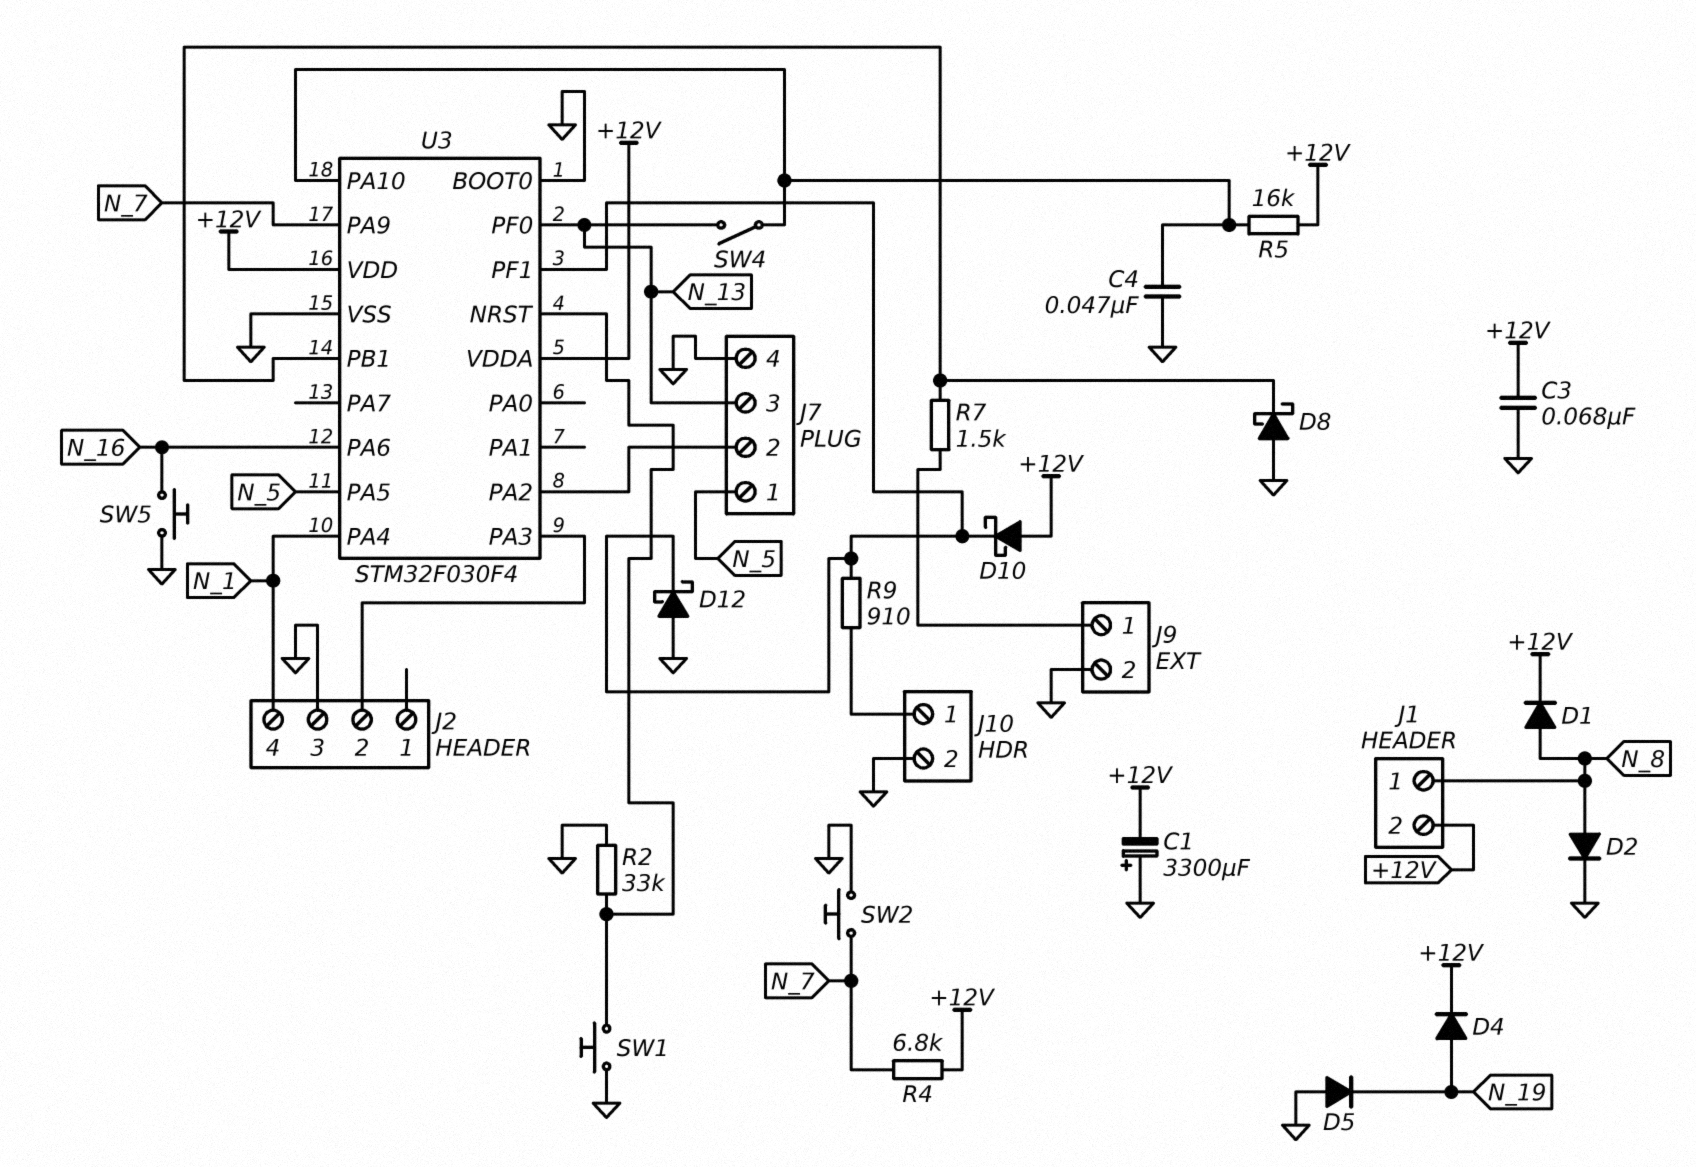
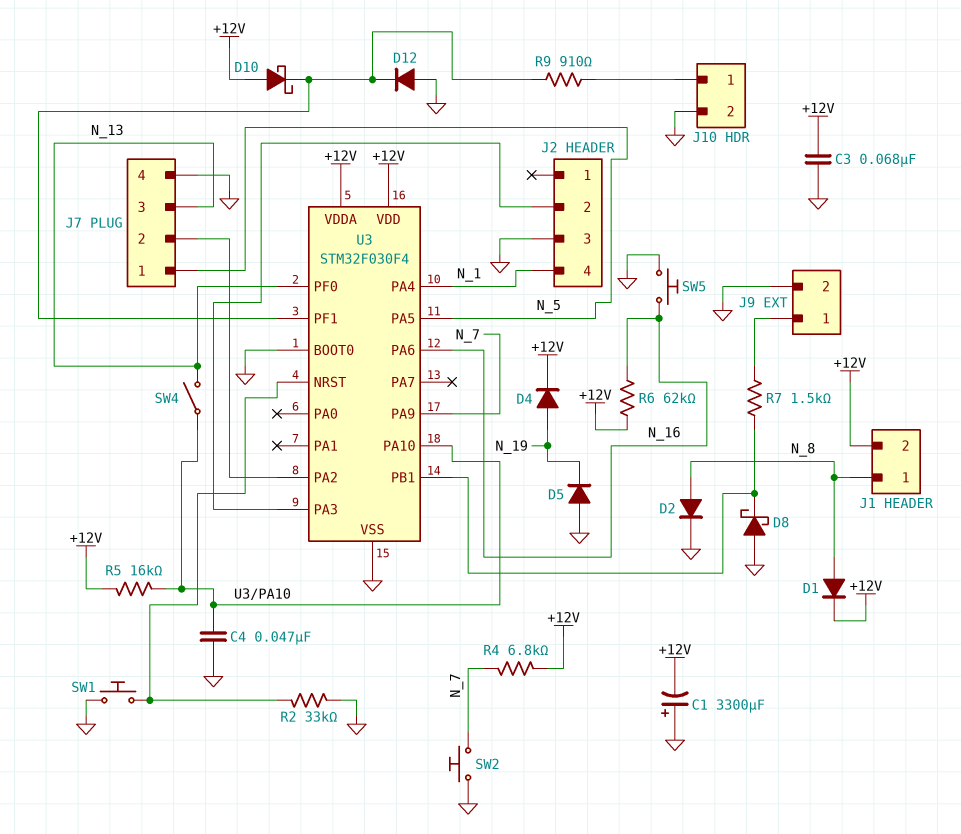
D12: schottky (A GND, K U3/PF1) -> diode (A GND, K U3/PF1)
R6: none -> 62k (+12V, N_16)

